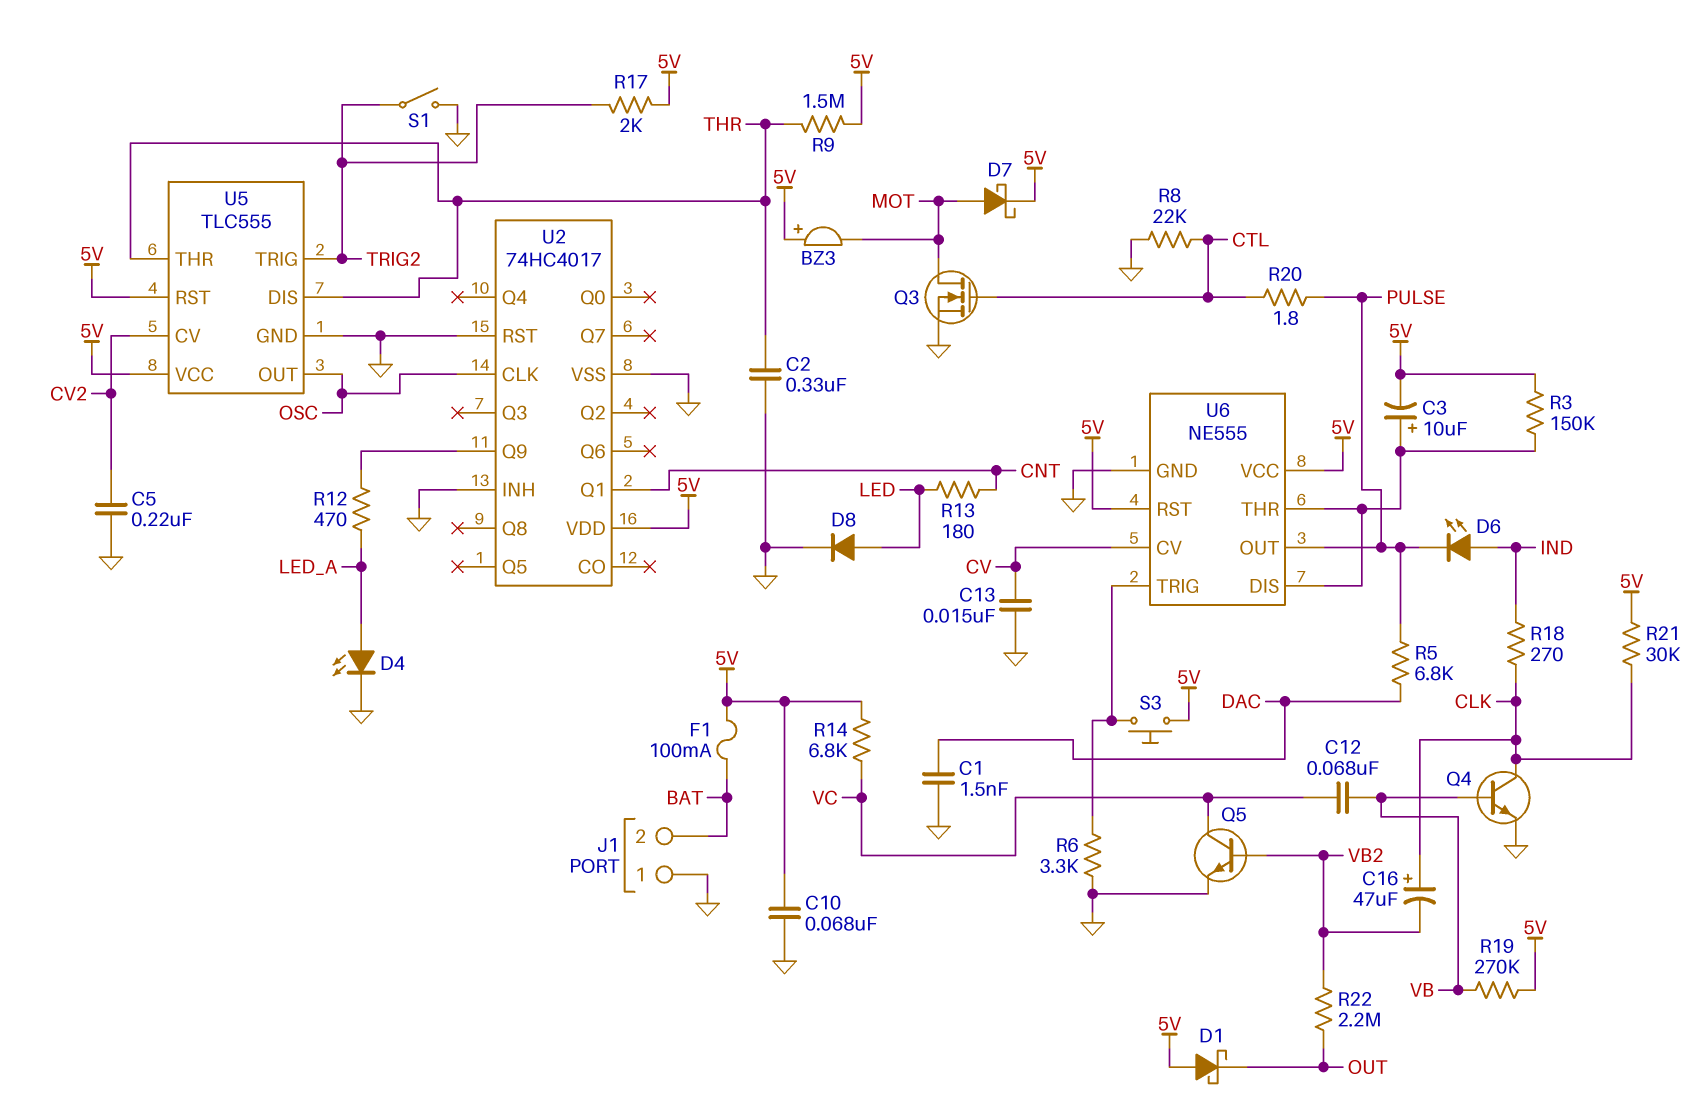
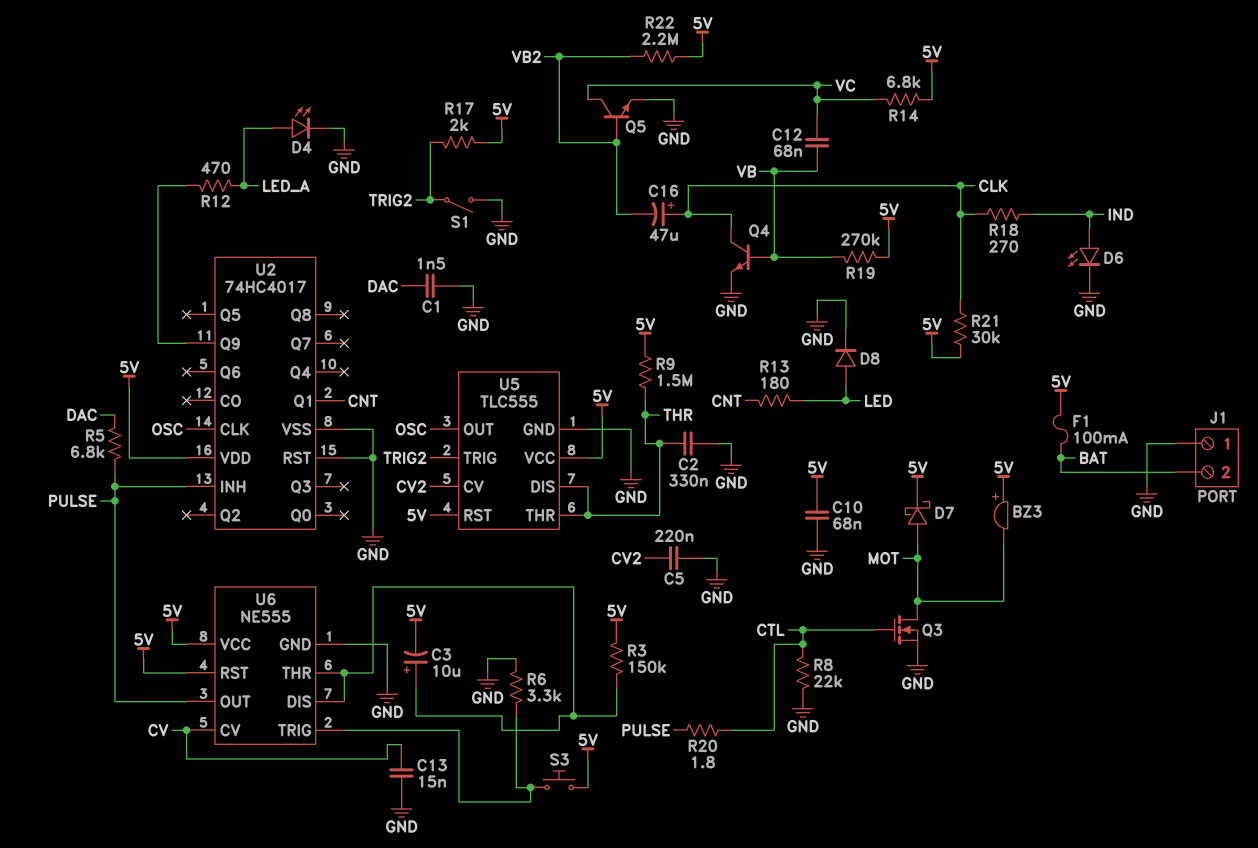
D1: schottky (A 5V, K OUT) -> none
D6: LED (A IND, K PULSE) -> LED (A IND, K GND)
R22: 2.2M (OUT, VB2) -> 2.2M (5V, VB2)
U2 pin INH: GND -> PULSE

